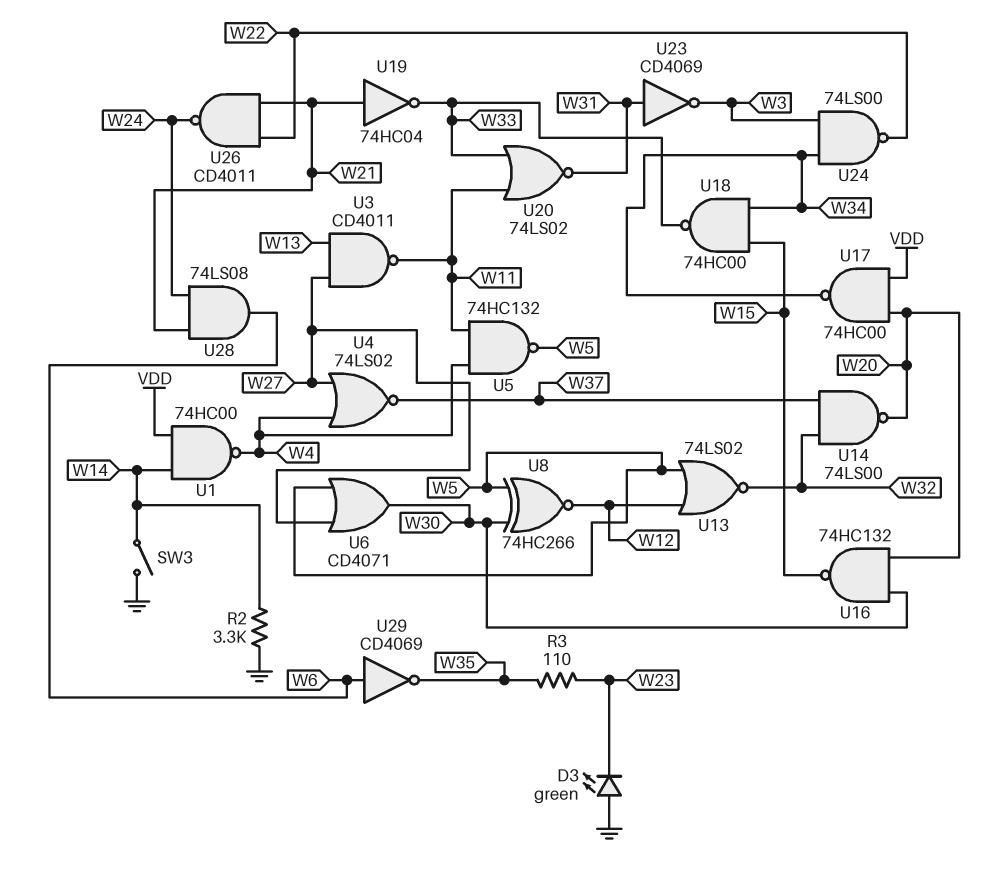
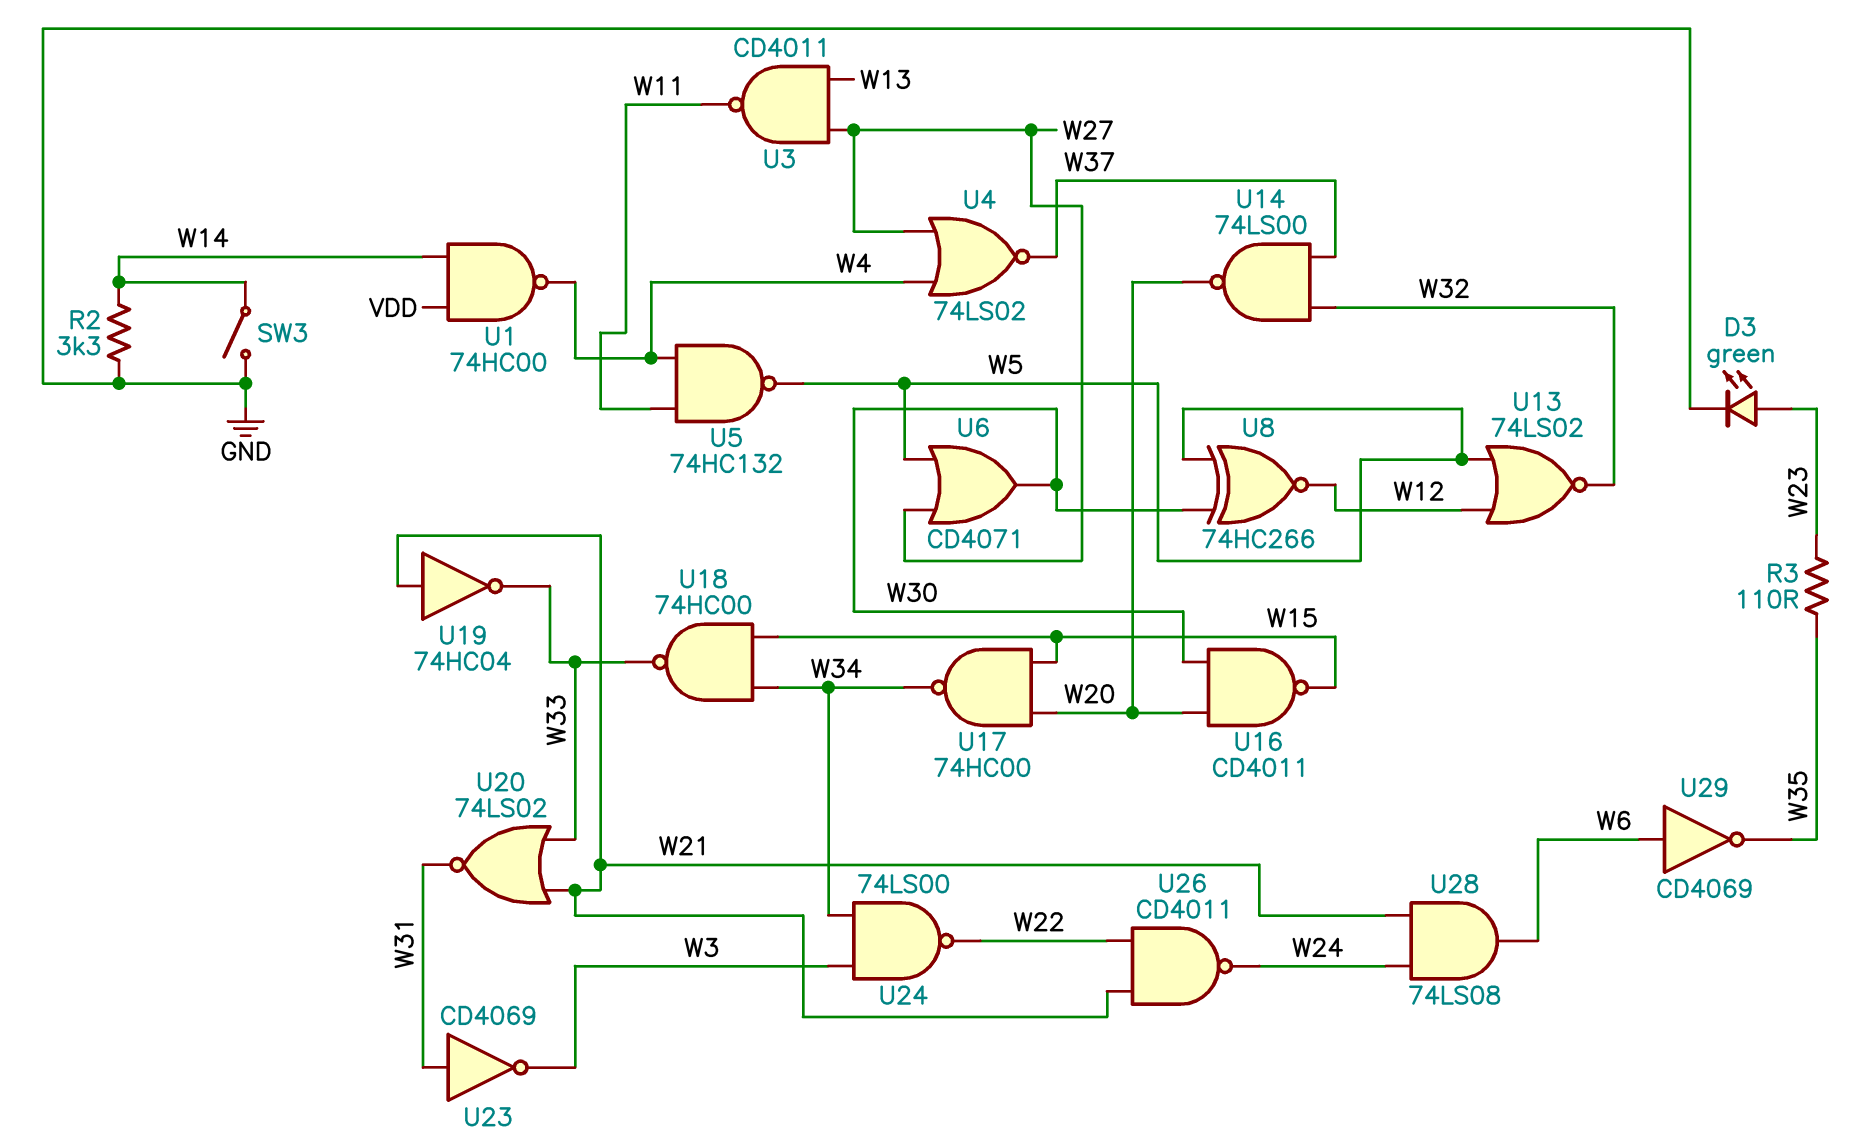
D3: LED green (A GND, K W23) -> LED green (A W23, K GND)
U16: NAND 74HC132 (in W20, in W30, out W15) -> NAND CD4011 (in W20, in W30, out W15)
U17: NAND 74HC00 (in VDD, in W20, out W34) -> NAND 74HC00 (in W15, in W20, out W34)
U20: NOR 74LS02 (in W11, in W33, out W31) -> NOR 74LS02 (in W21, in W33, out W31)

